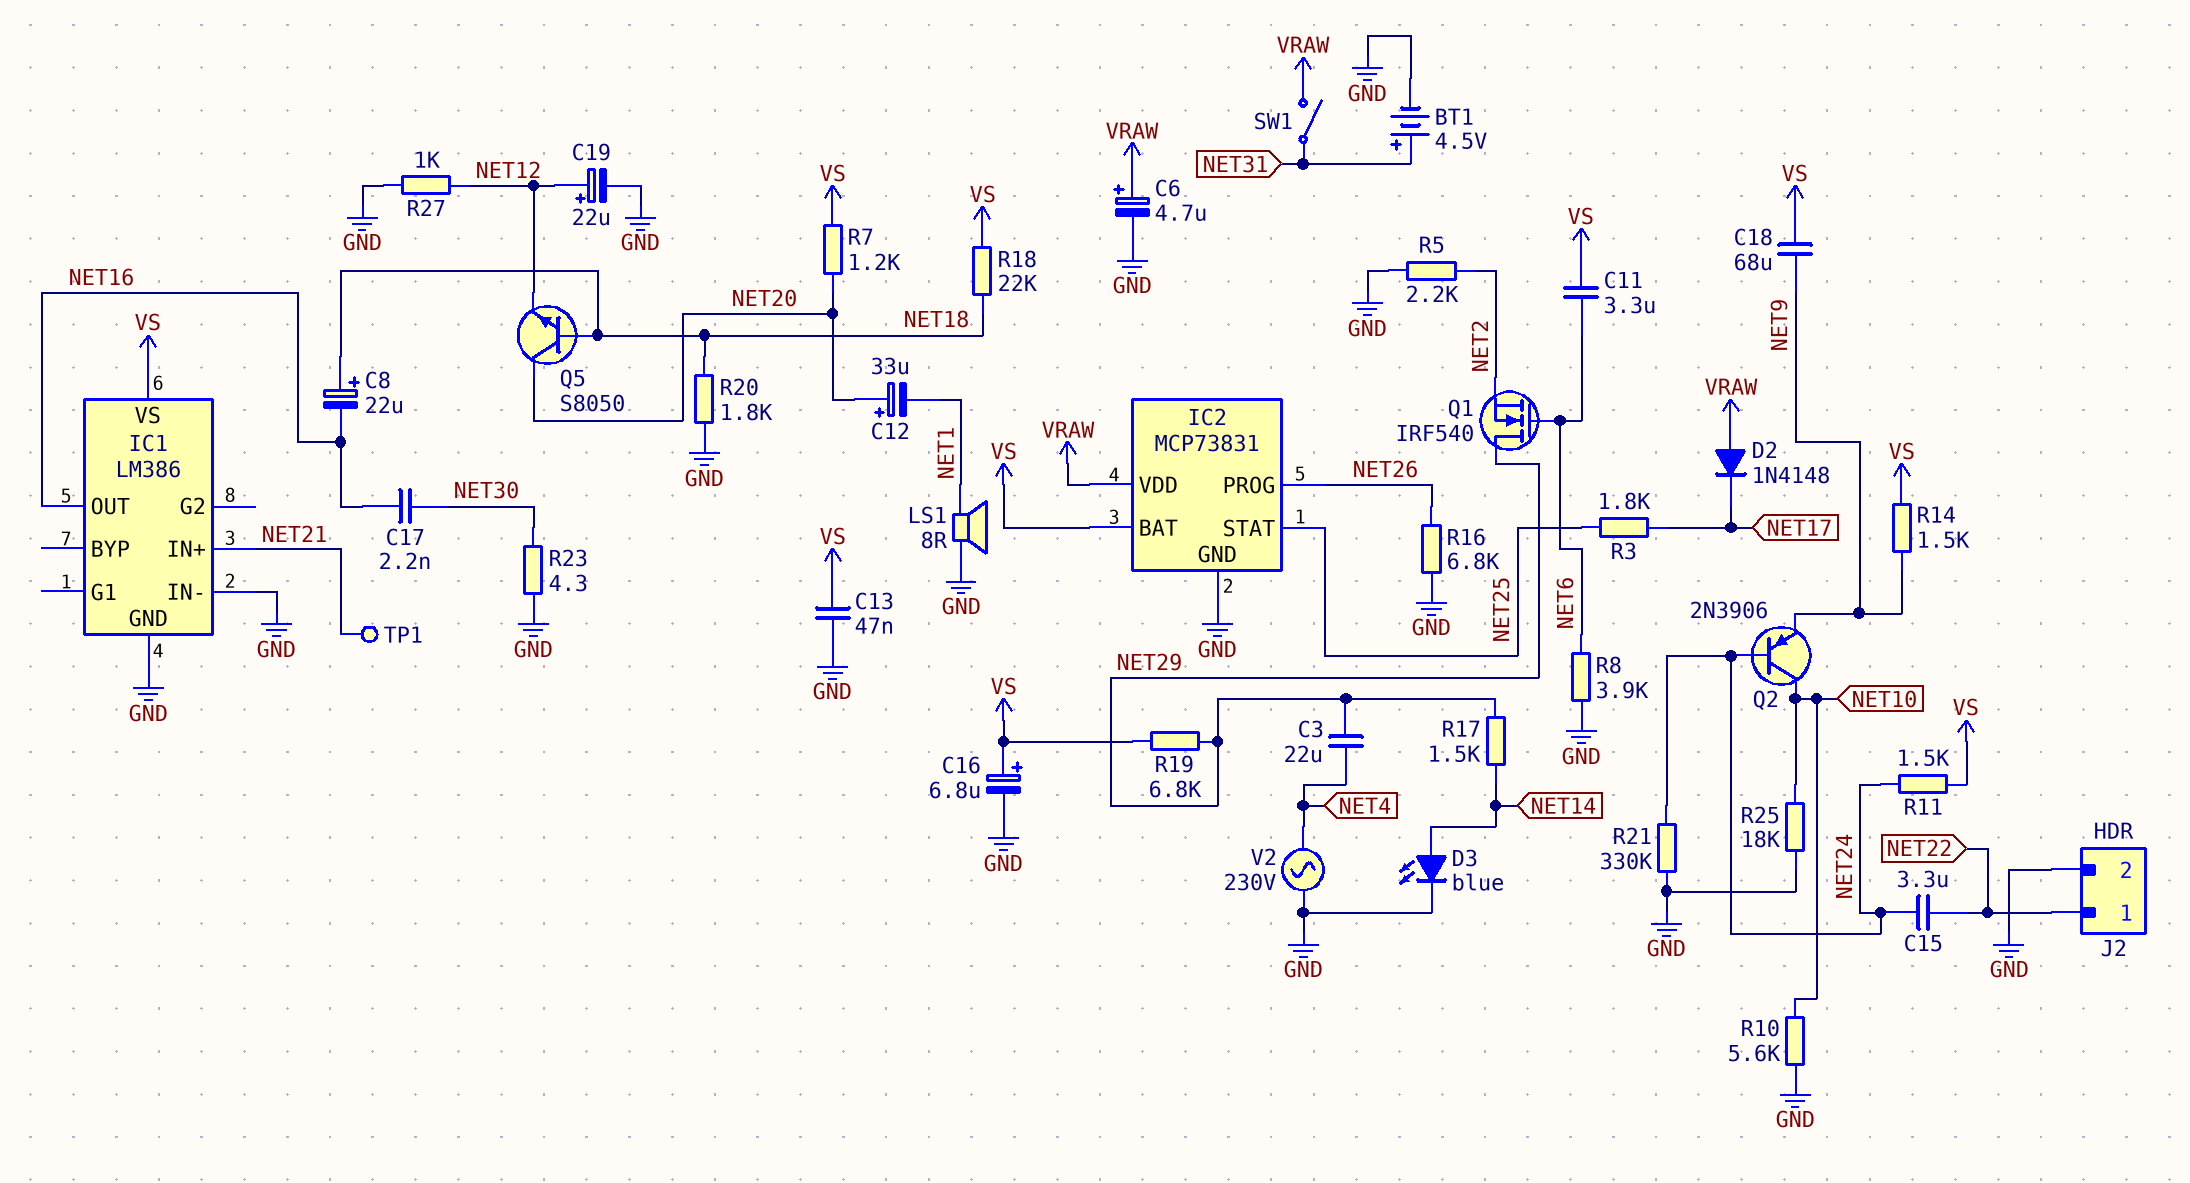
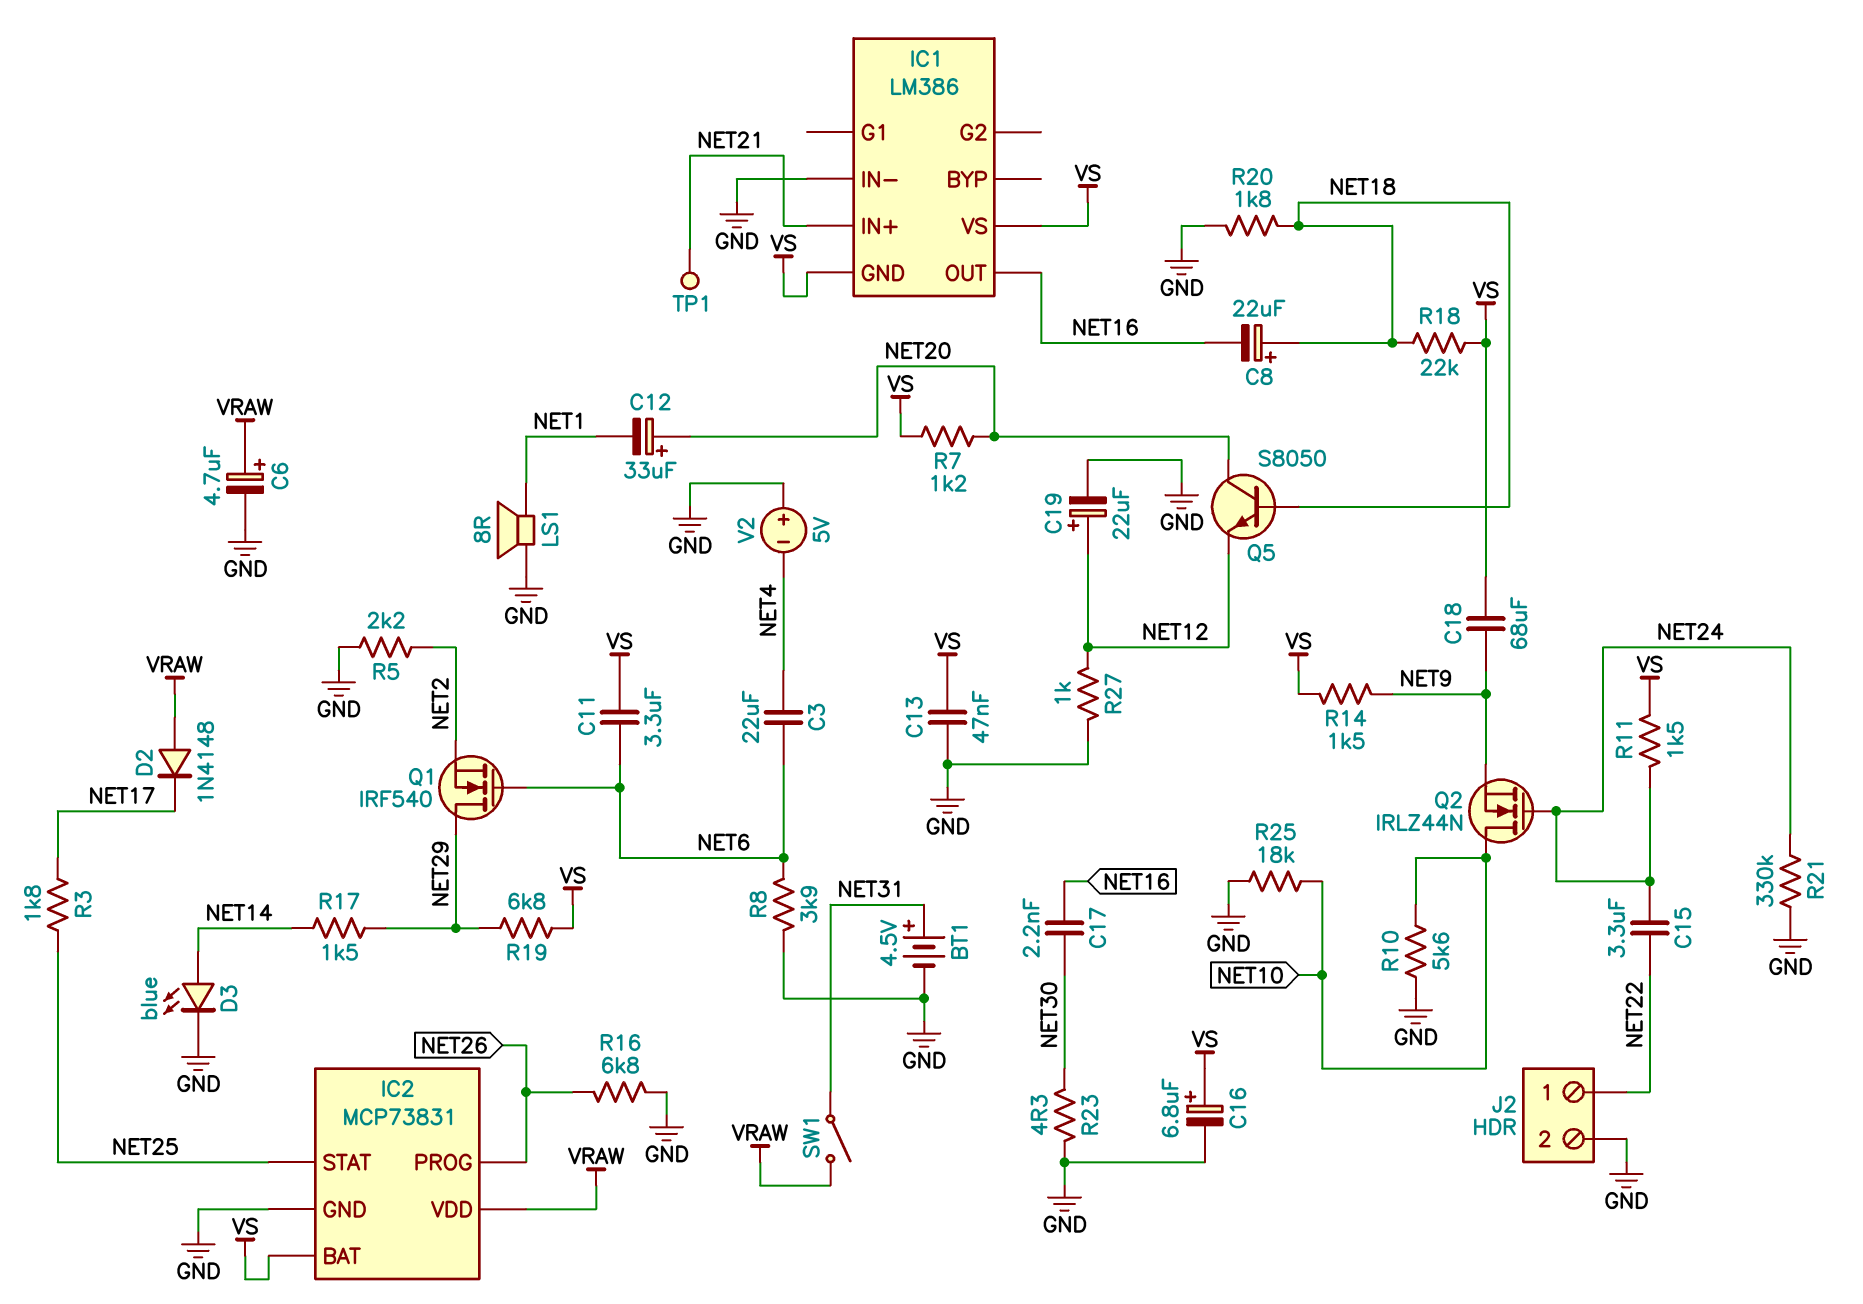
C3: 22uF (NET4, NET29) -> 22uF (NET4, NET6)
IC1 pin GND: GND -> VS
Q2: PNP 2N3906 (B NET24, C NET10, E NET9) -> NMOS IRLZ44N (G NET24, D NET10, S NET9)
V2: AC 230V (GND, NET4) -> 5V (plus GND, minus NET4)

